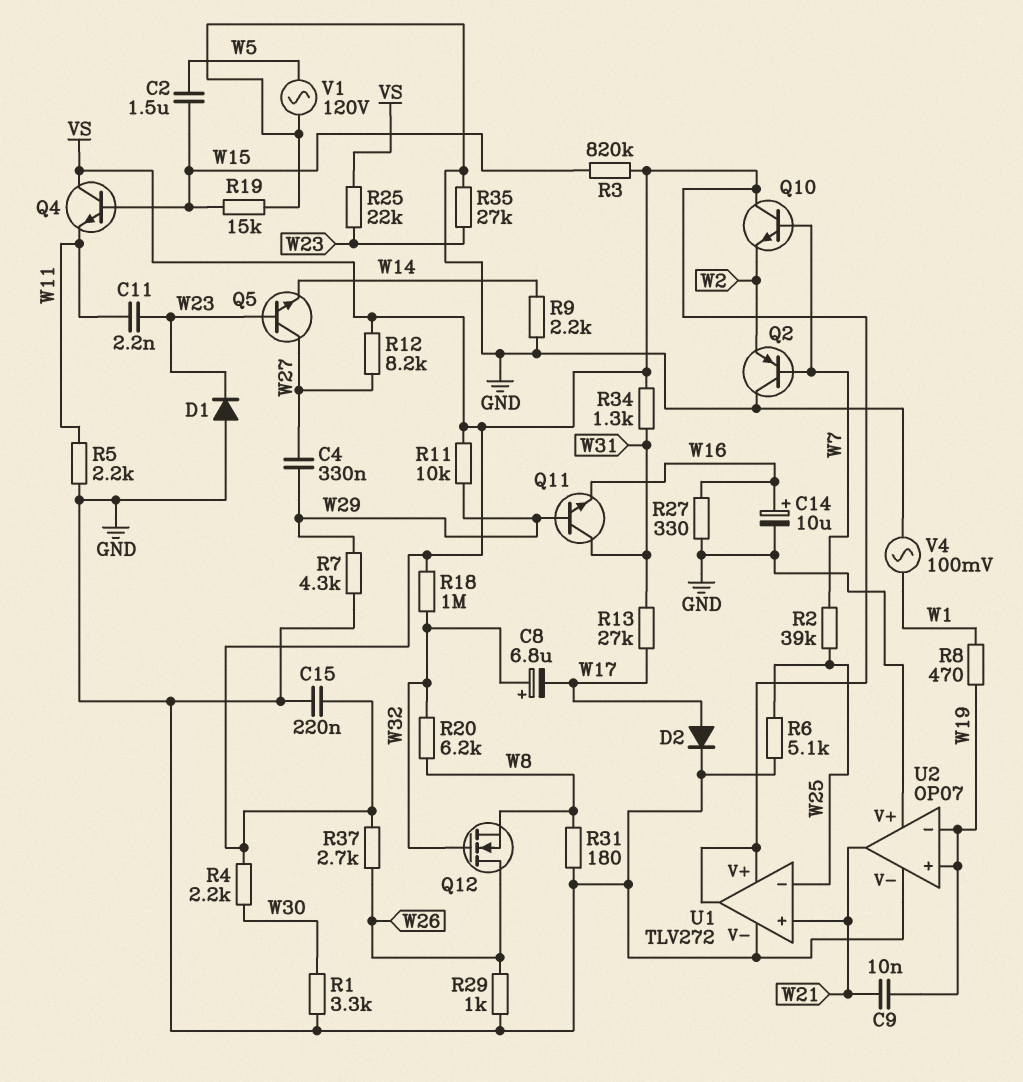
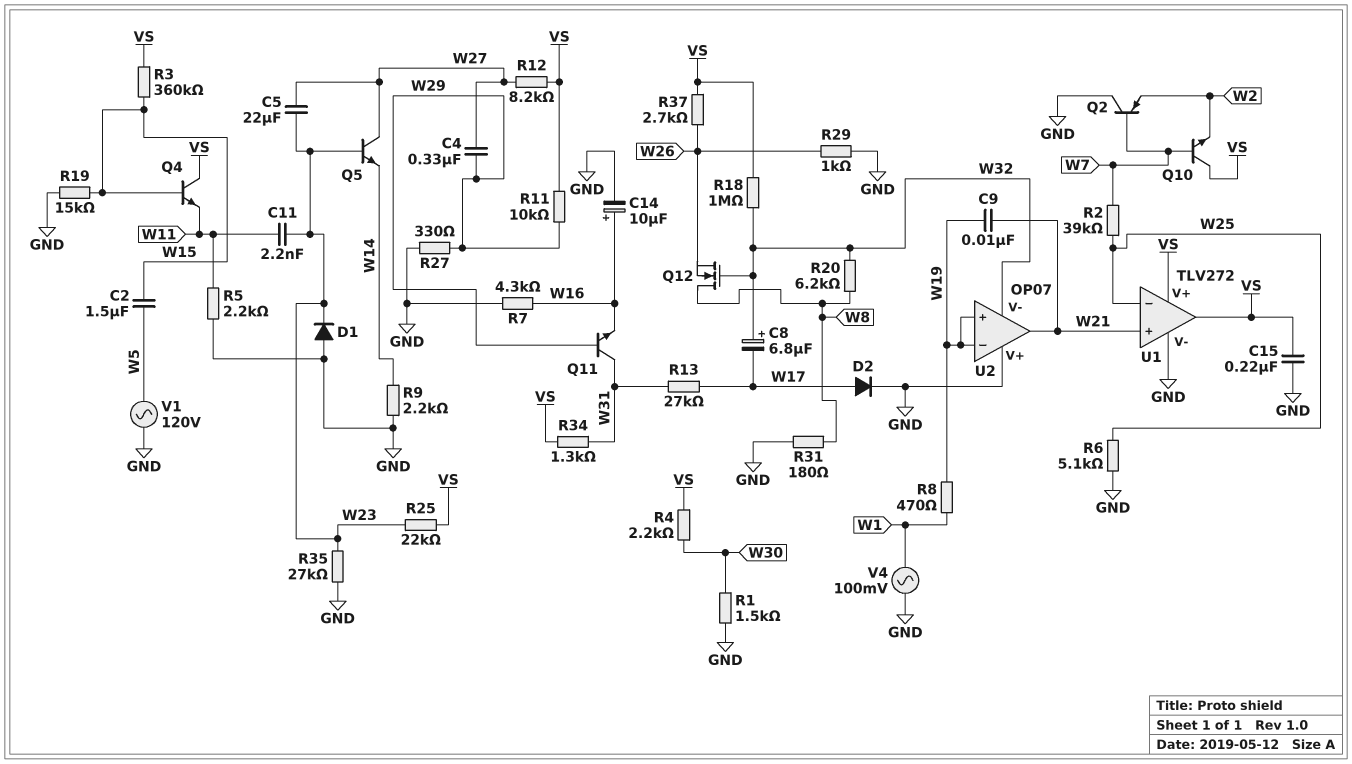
C5: none -> 22uF (W23, W27)
Q12: NMOS (G W32, D W26, S W8) -> NMOS (G W32, D W8, S W26)
R1: 3.3k (GND, W30) -> 1.5k (GND, W30)
R3: 820k (VS, W15) -> 360k (VS, W15)
R7: 4.3k (GND, W29) -> 4.3k (GND, W16)
R27: 330 (GND, W16) -> 330 (GND, W29)
U2 pin V-: GND -> W32

